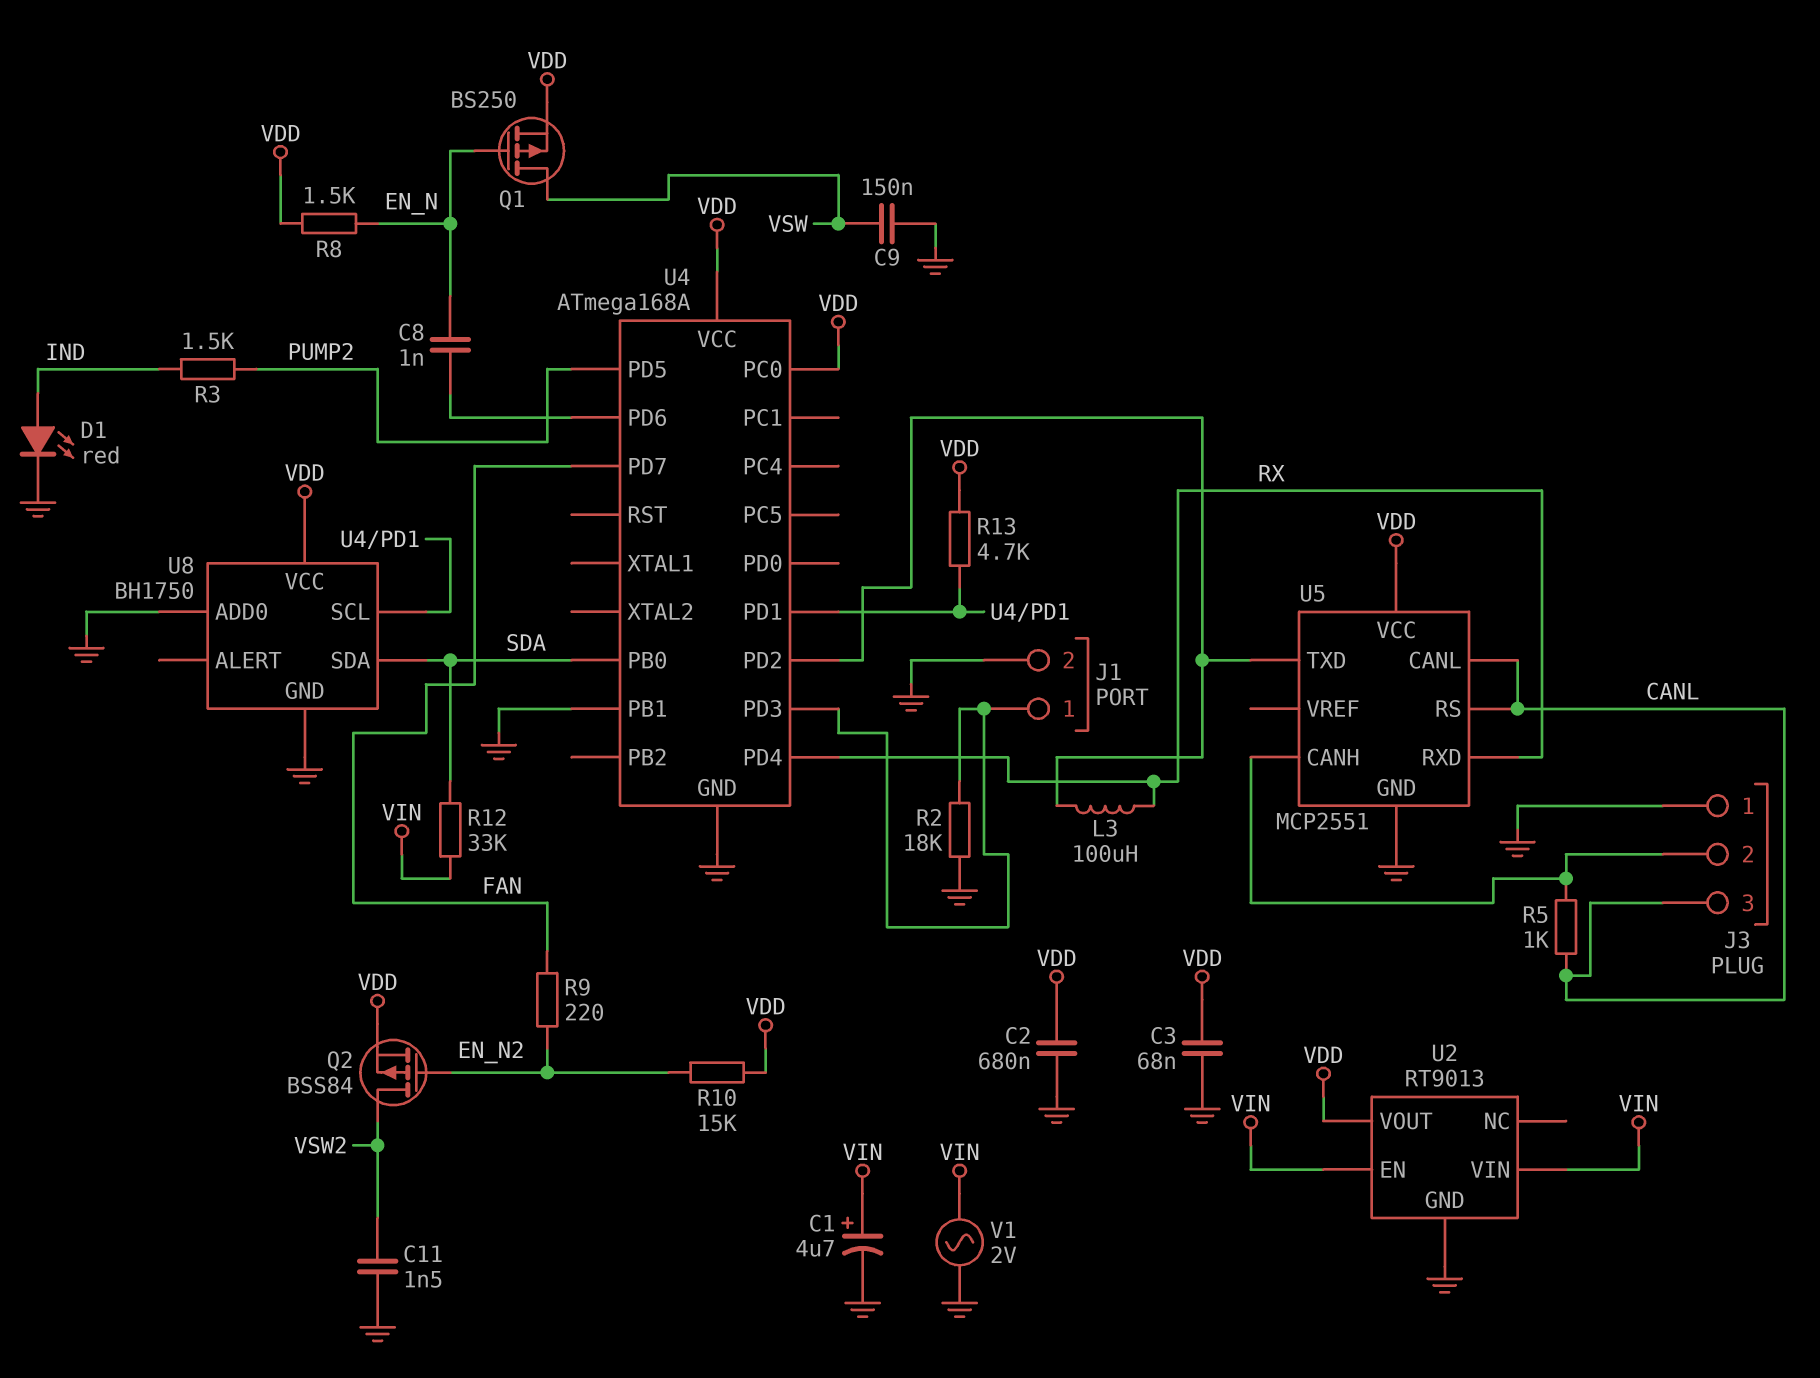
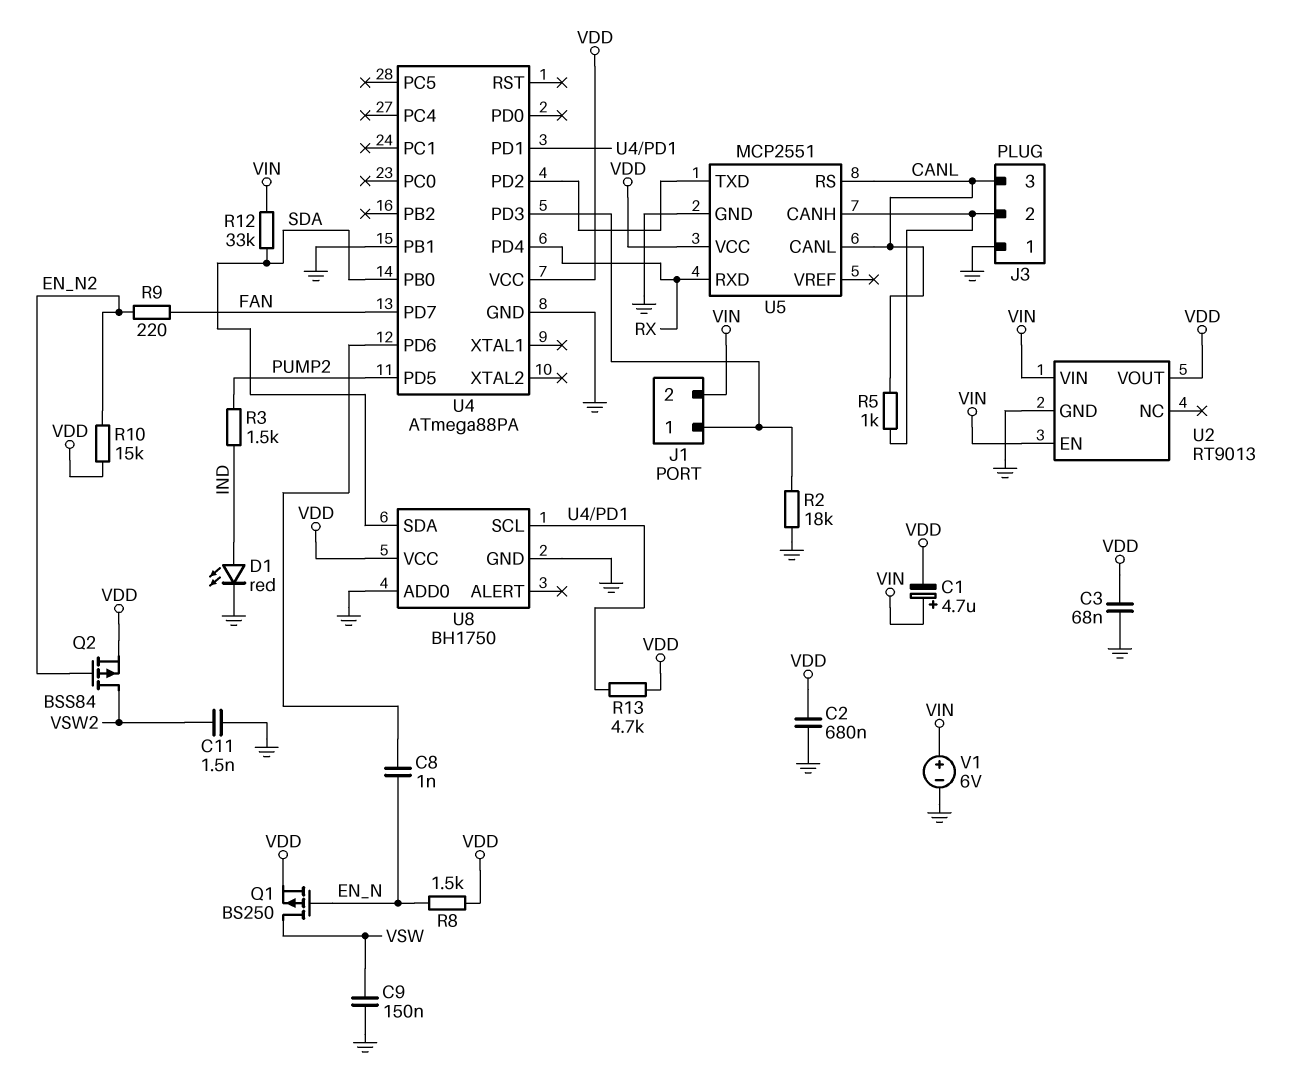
C1: 4.7uF (plus VIN, minus GND) -> 4.7uF (plus VIN, minus VDD)
J1 pin 2: GND -> VIN
L3: 100uH (RX, U4/PD2) -> none
U4: ATmega168A -> ATmega88PA
U4 pin PC0: VDD -> none
V1: AC 2V (GND, VIN) -> 6V (plus VIN, minus GND)

